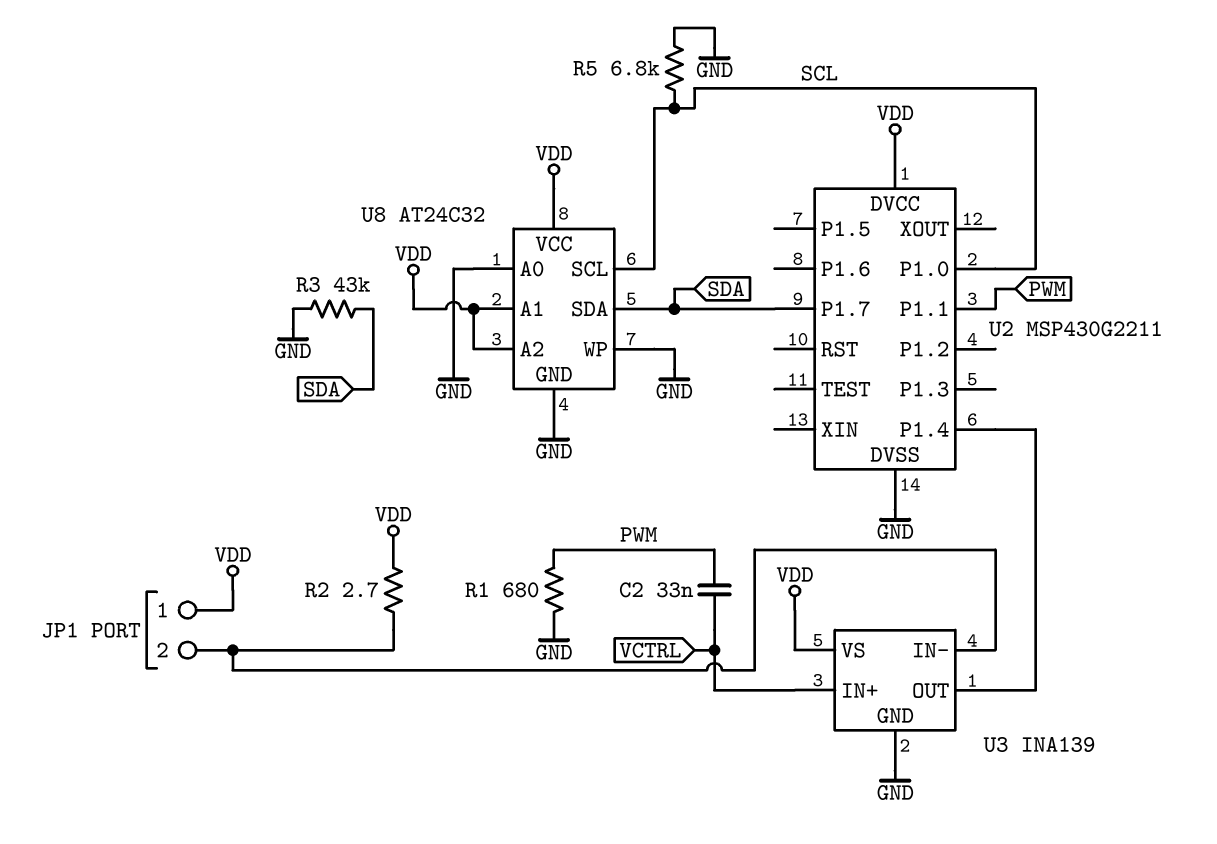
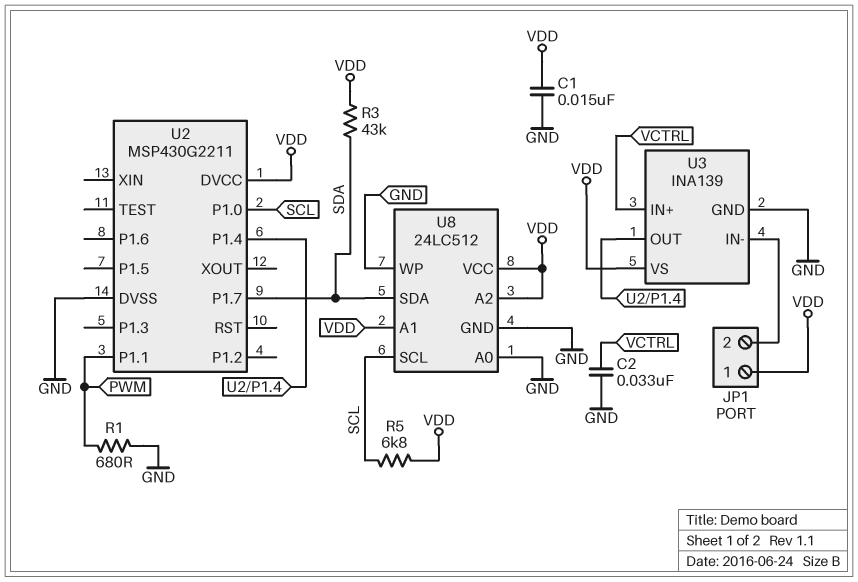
C1: none -> 15nF (GND, VDD)
C2: 33nF (PWM, VCTRL) -> 33nF (GND, VCTRL)
R2: 2.7 (JP1/2, VDD) -> none
R3: 43k (GND, SDA) -> 43k (SDA, VDD)
R5: 6.8k (GND, SCL) -> 6.8k (SCL, VDD)
U8: AT24C32 -> 24LC512

